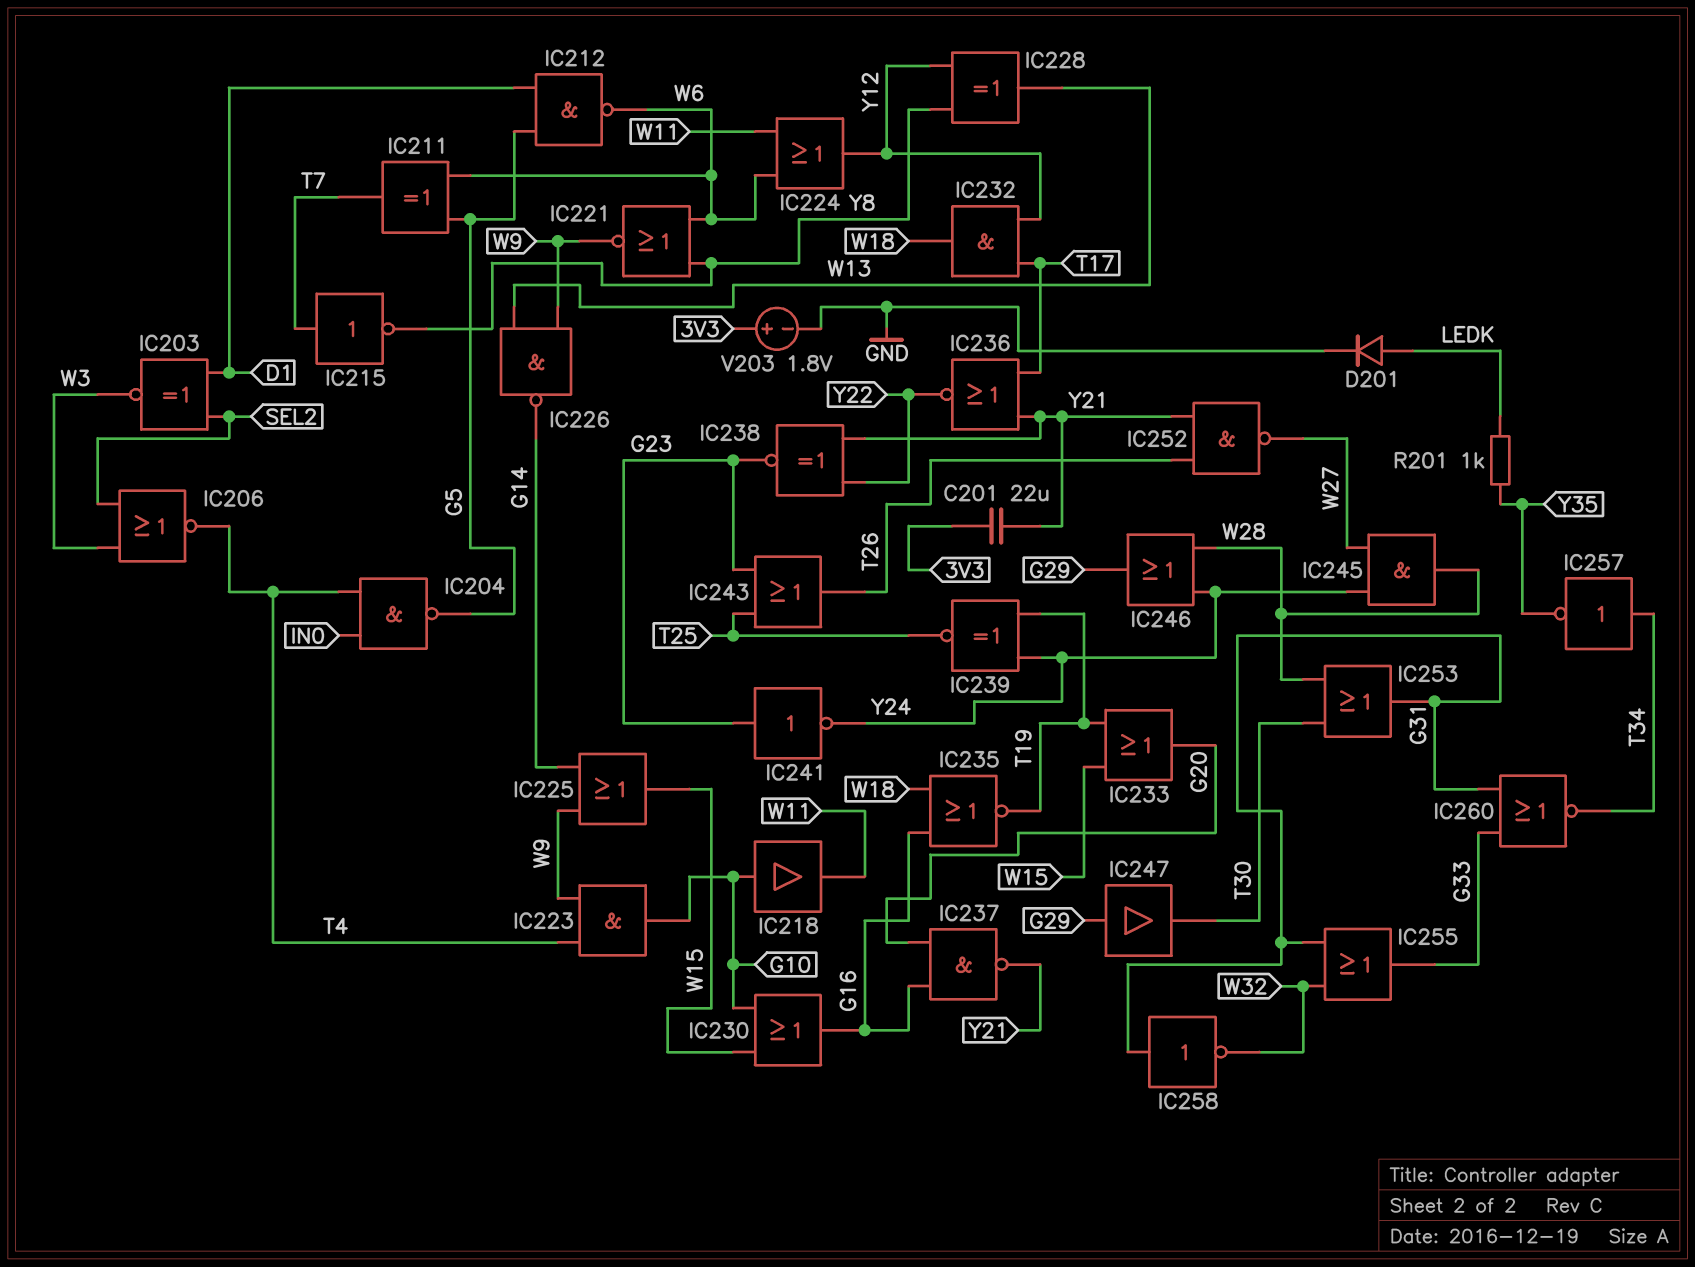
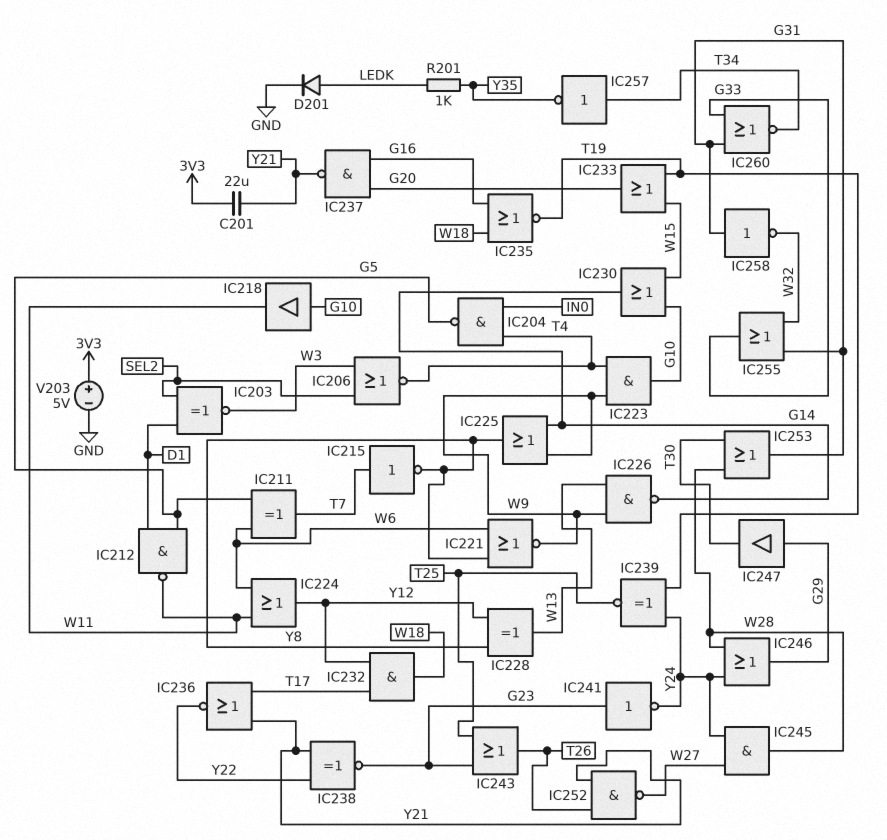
IC212: NAND (in D1, in G5, out W6) -> NAND (in D1, in G5, out W11)
IC225: OR (in G14, in W9, out W15) -> OR (in G14, in W9, out Y8)
IC230: OR (in G10, in W15, out G16) -> OR (in G10, in W15, out G14)
V203: 1.8V (plus 3V3, minus GND) -> 5V (plus 3V3, minus GND)

